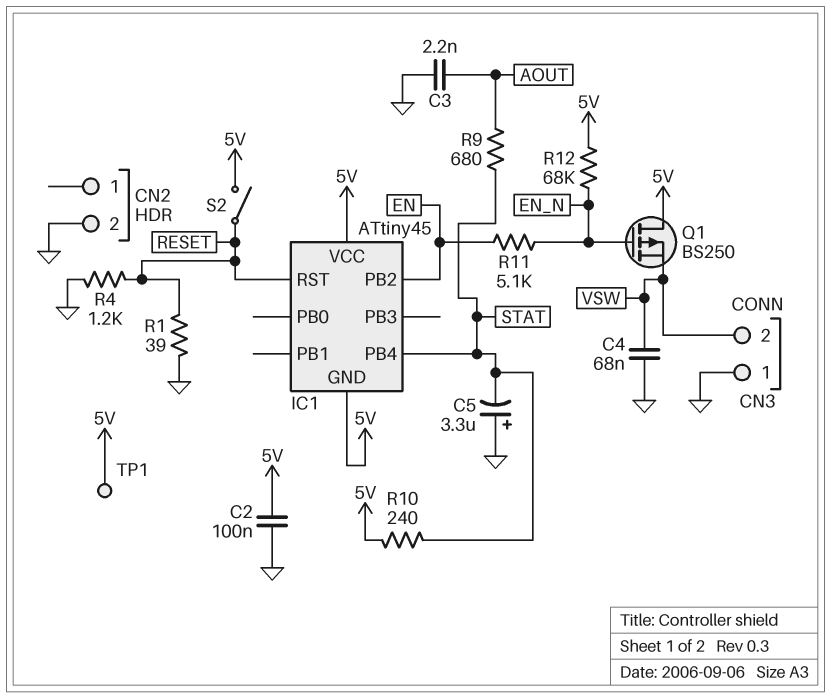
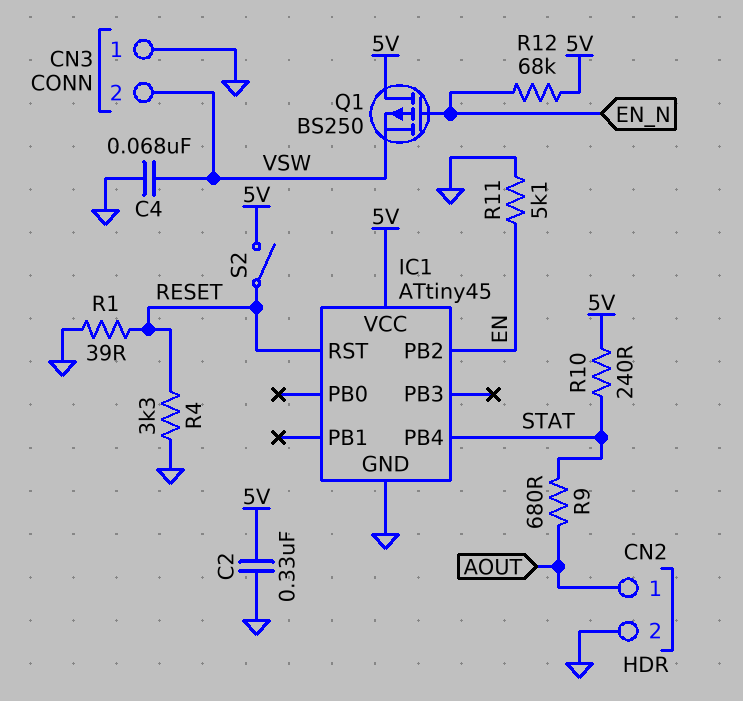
C2: 100nF (5V, GND) -> 330nF (5V, GND)
C3: 2.2nF (AOUT, GND) -> none
C5: 3.3uF (plus GND, minus STAT) -> none
CN2 pin 1: none -> AOUT
IC1 pin GND: 5V -> GND
R4: 1.2k (GND, RESET) -> 3.3k (GND, RESET)
R11: 5.1k (EN, EN_N) -> 5.1k (EN, GND)
TP1: test point (5V) -> none

